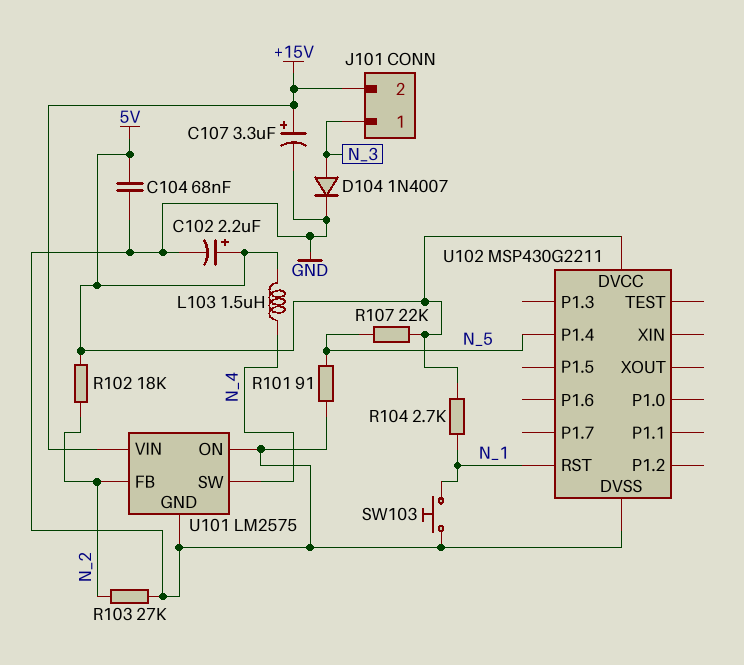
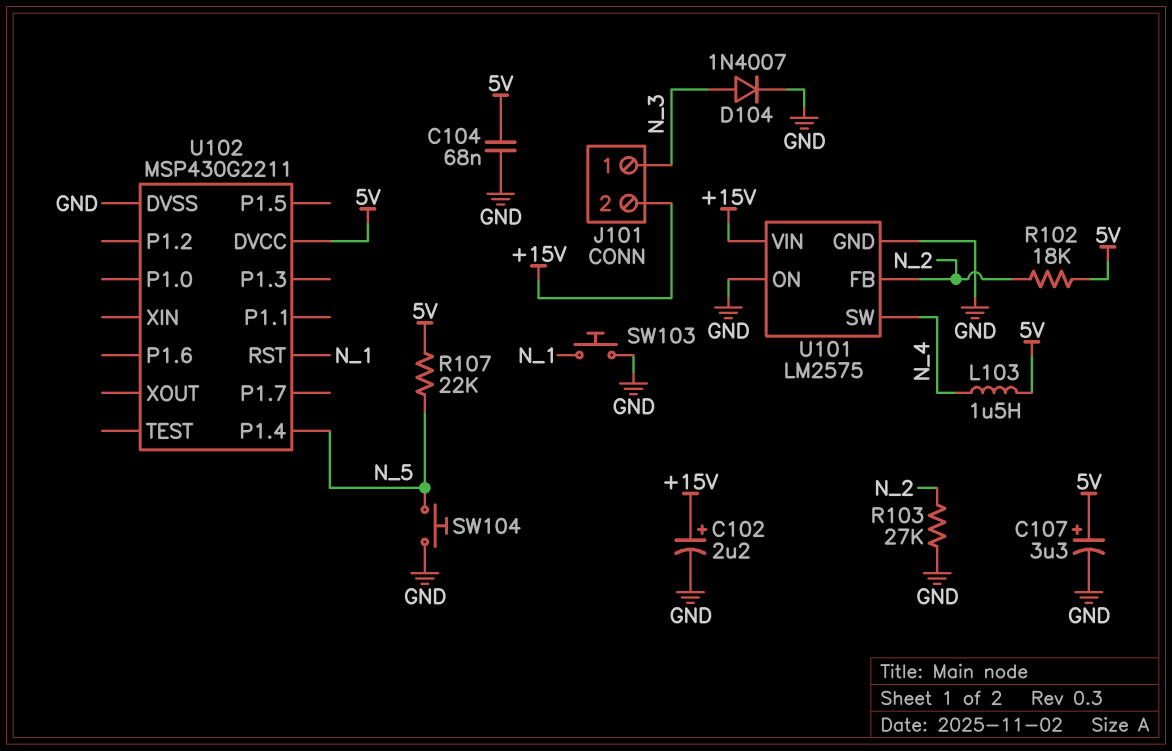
C102: 2.2uF (plus 5V, minus GND) -> 2.2uF (plus +15V, minus GND)
C107: 3.3uF (plus +15V, minus GND) -> 3.3uF (plus 5V, minus GND)
R101: 91 (GND, N_5) -> none
R104: 2.7k (5V, N_1) -> none
SW104: none -> button (GND, N_5)

